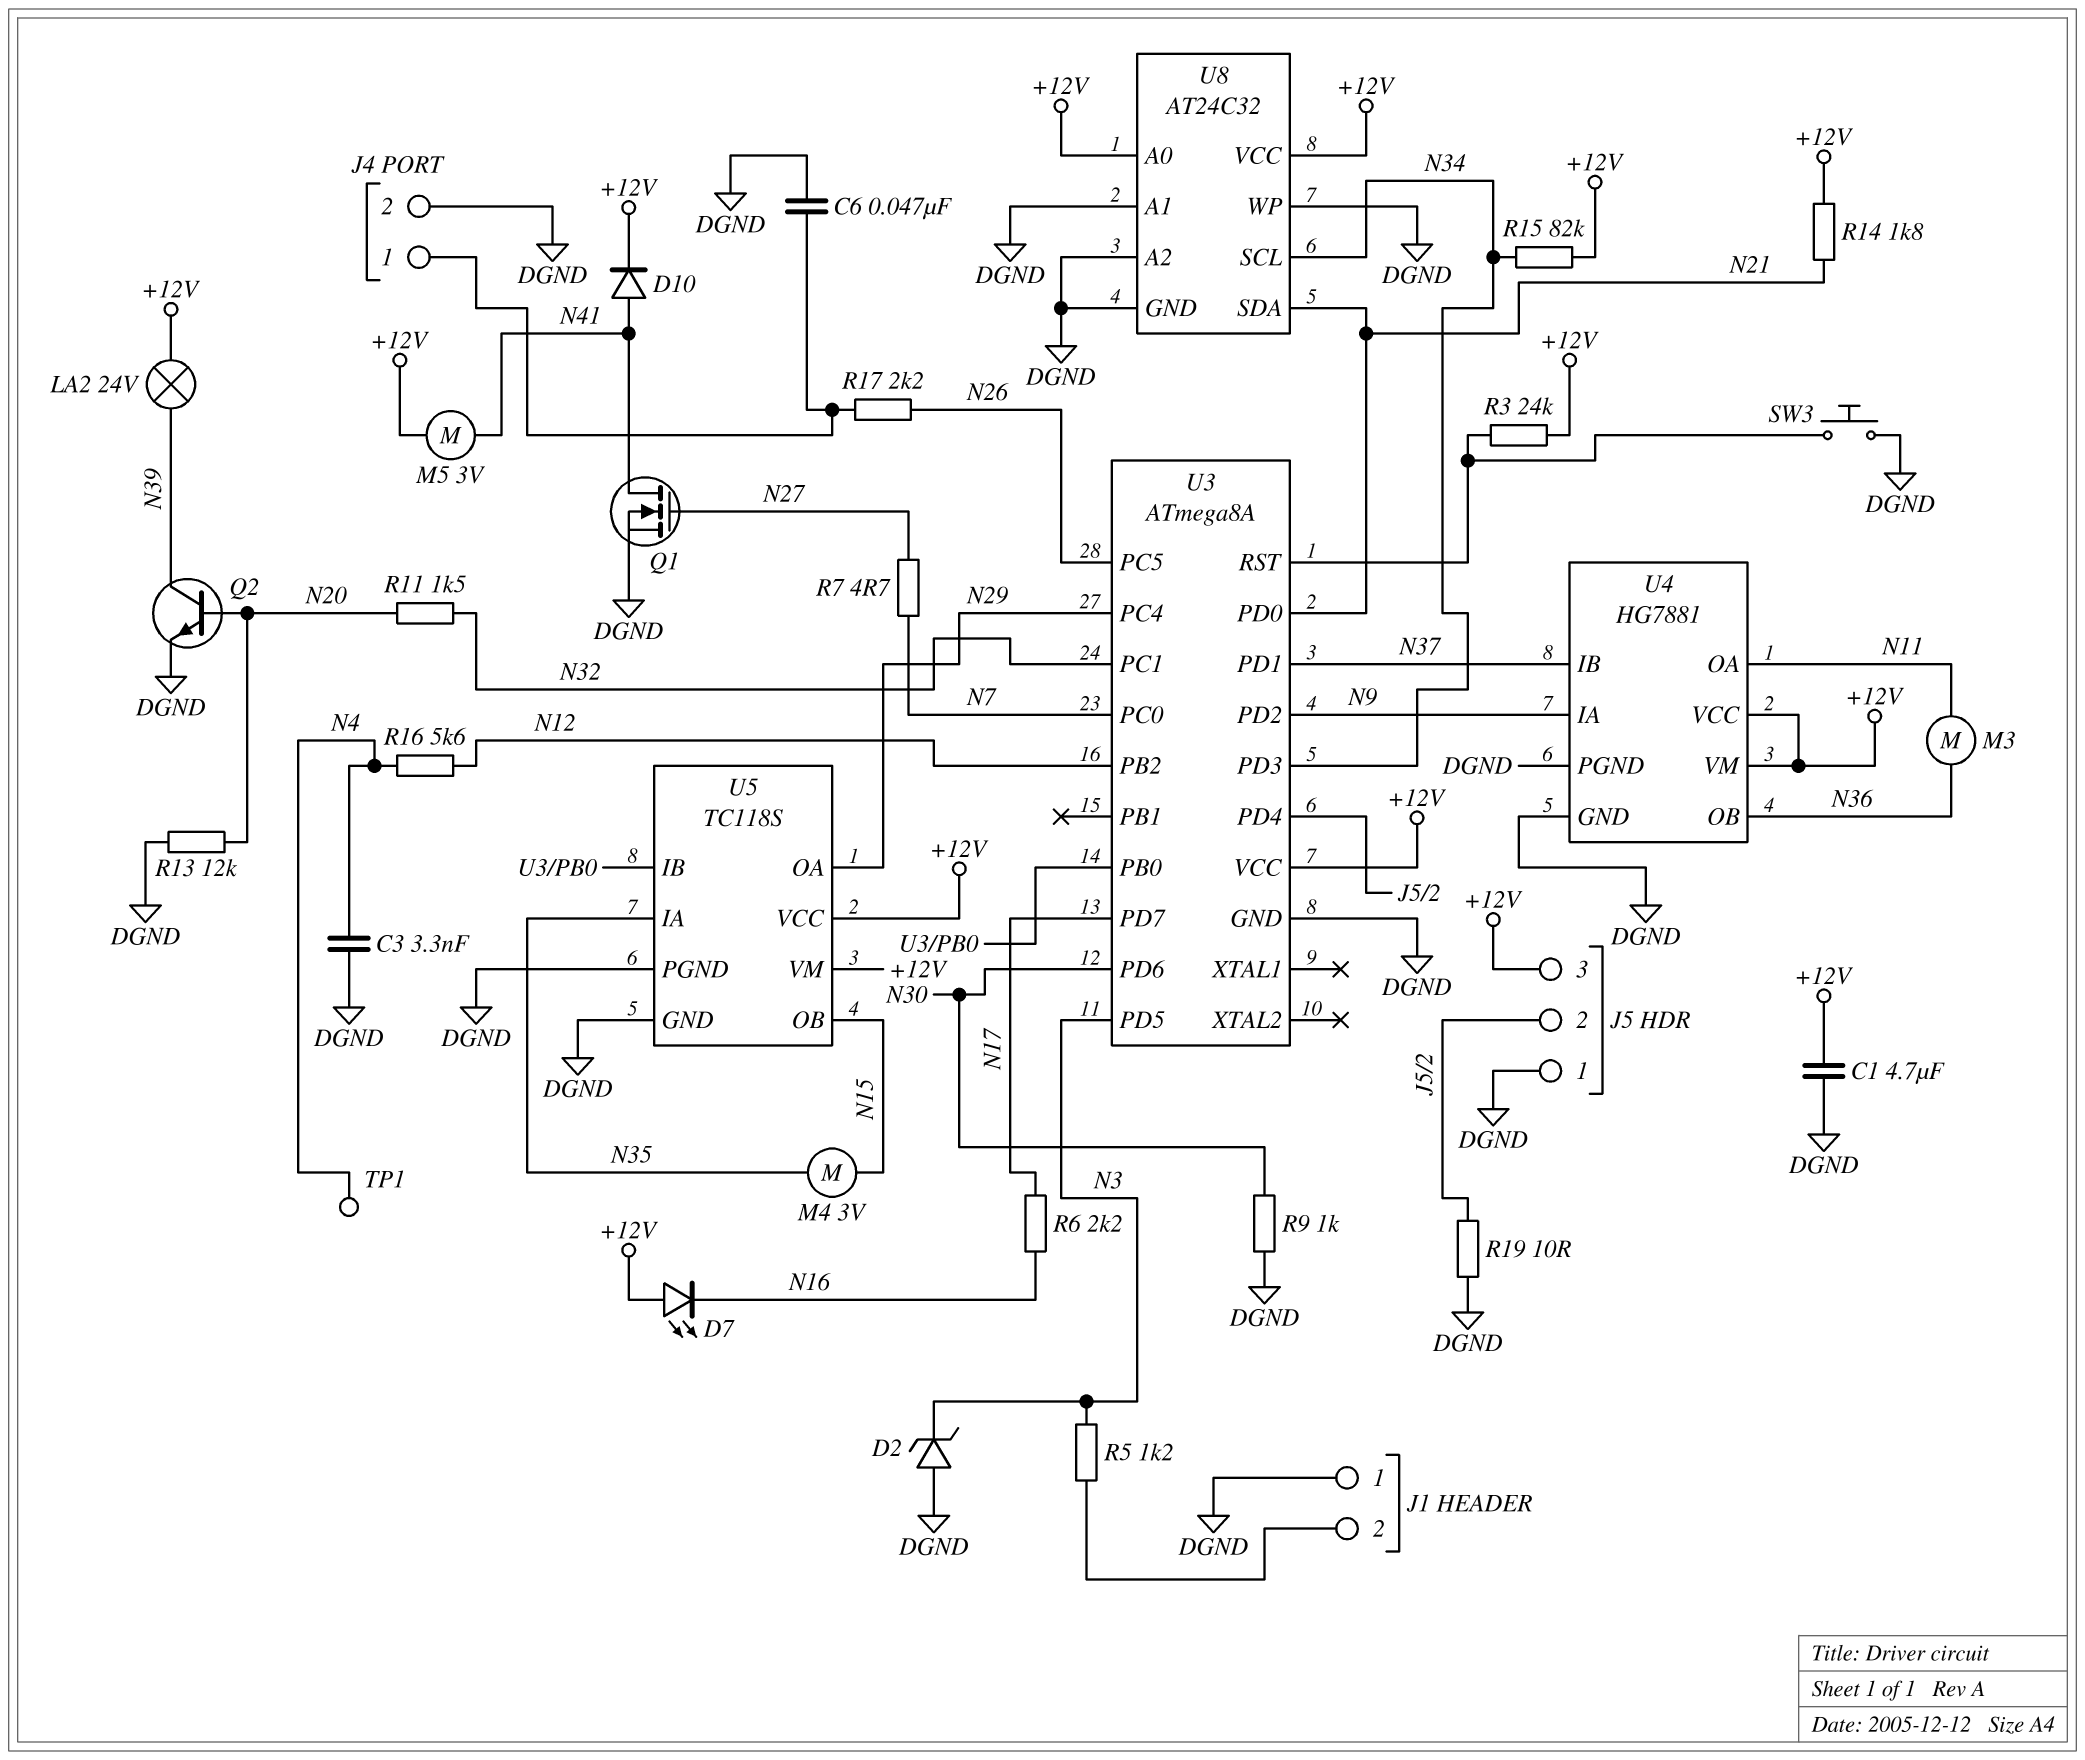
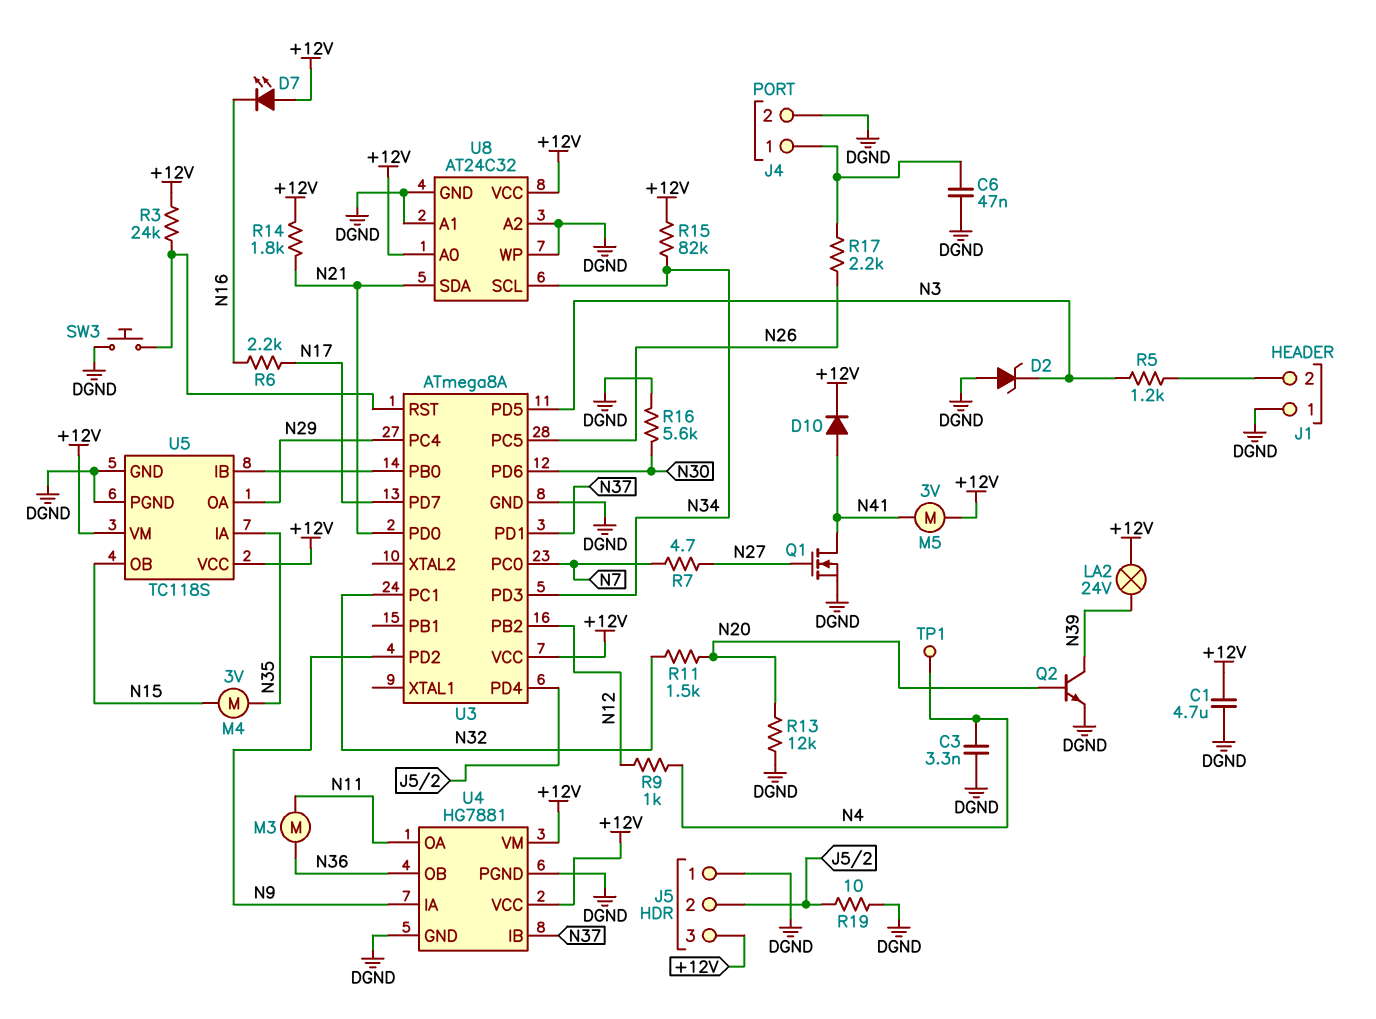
R9: 1k (DGND, N30) -> 1k (N4, N12)
R16: 5.6k (N4, N12) -> 5.6k (DGND, N30)

